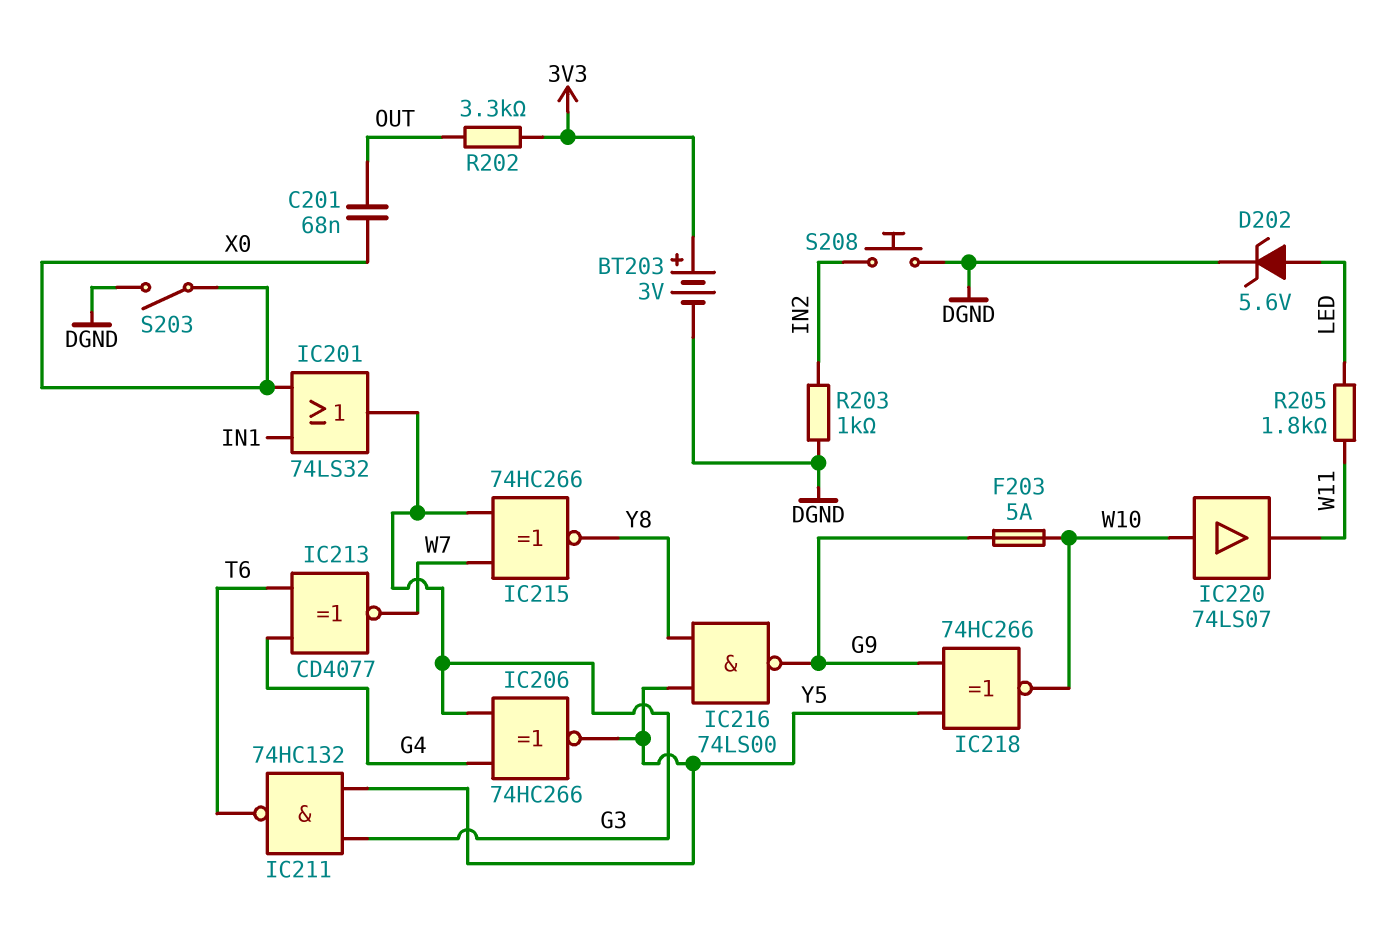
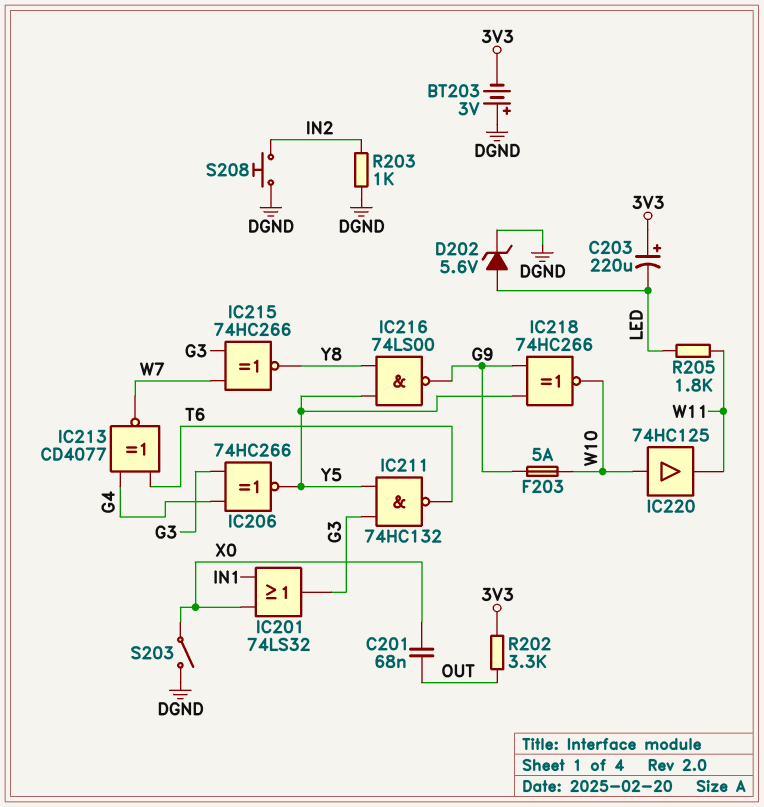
BT203: 3V (plus 3V3, minus DGND) -> 3V (plus DGND, minus 3V3)
C203: none -> 220uF (plus 3V3, minus LED)
IC220: buffer 74LS07 (in W10, out W11) -> buffer 74HC125 (in W10, out W11)

